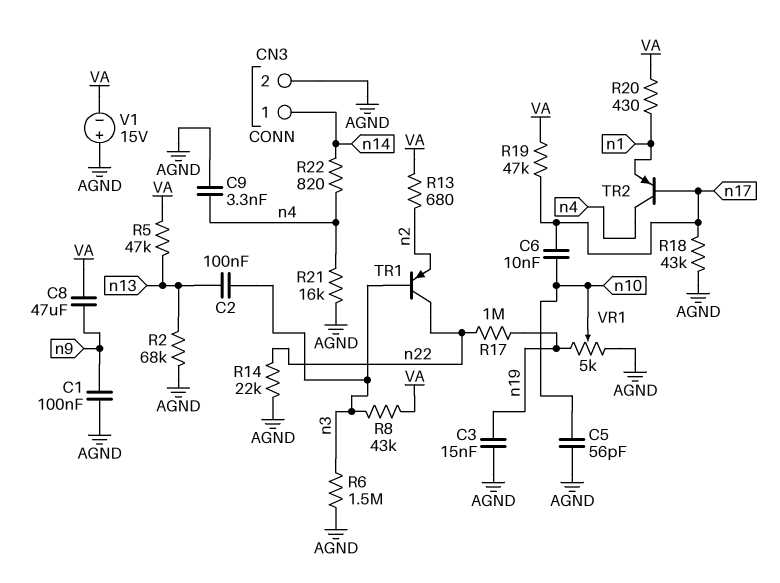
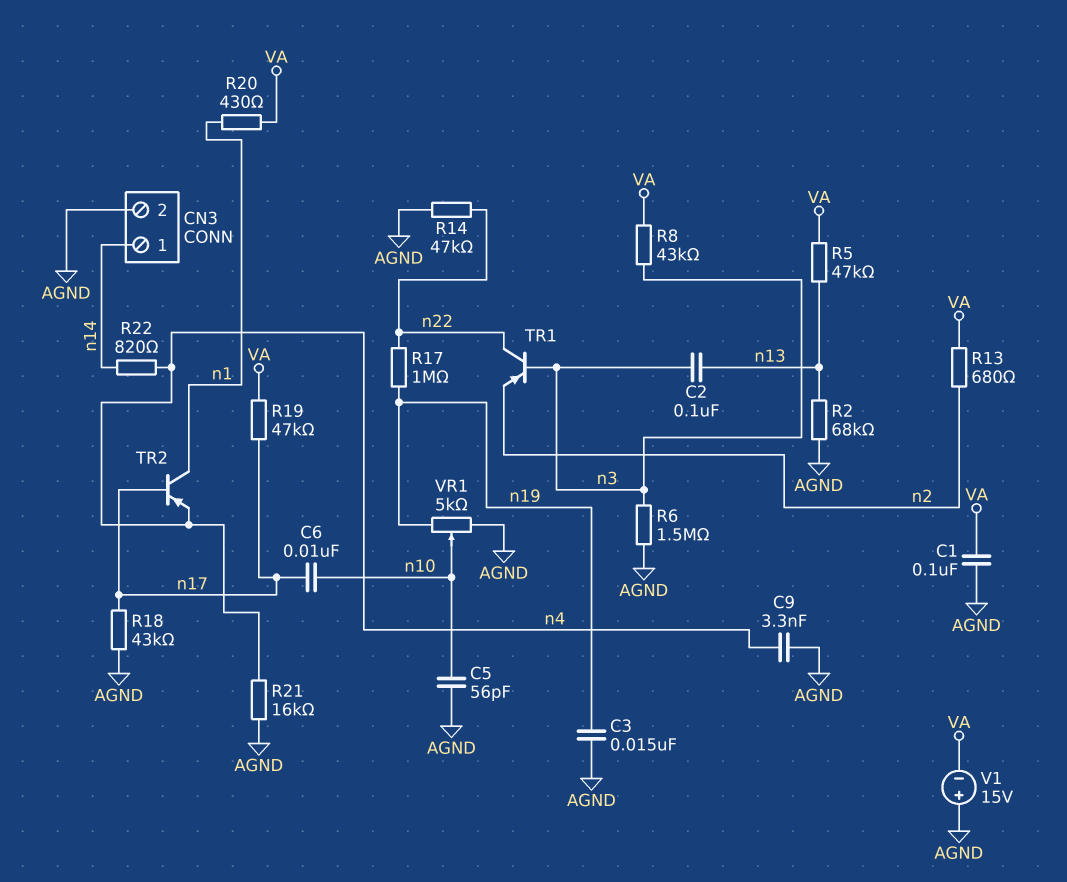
C1: 100nF (AGND, n9) -> 100nF (AGND, VA)
C8: 47uF (VA, n9) -> none
R14: 22k (AGND, n22) -> 47k (AGND, n22)
TR2: PNP (B n17, C n4, E n1) -> PNP (B n17, C n1, E n4)

